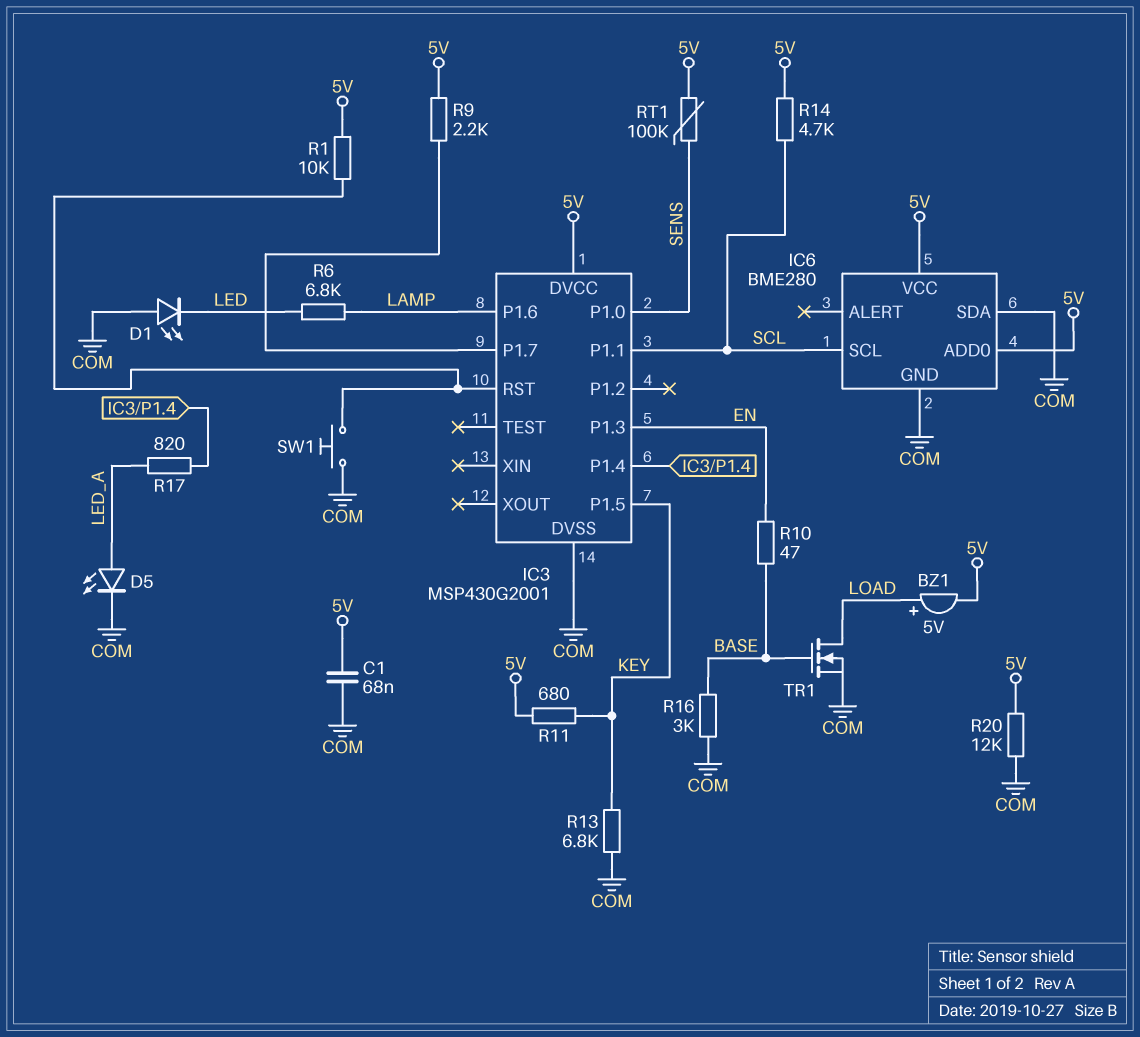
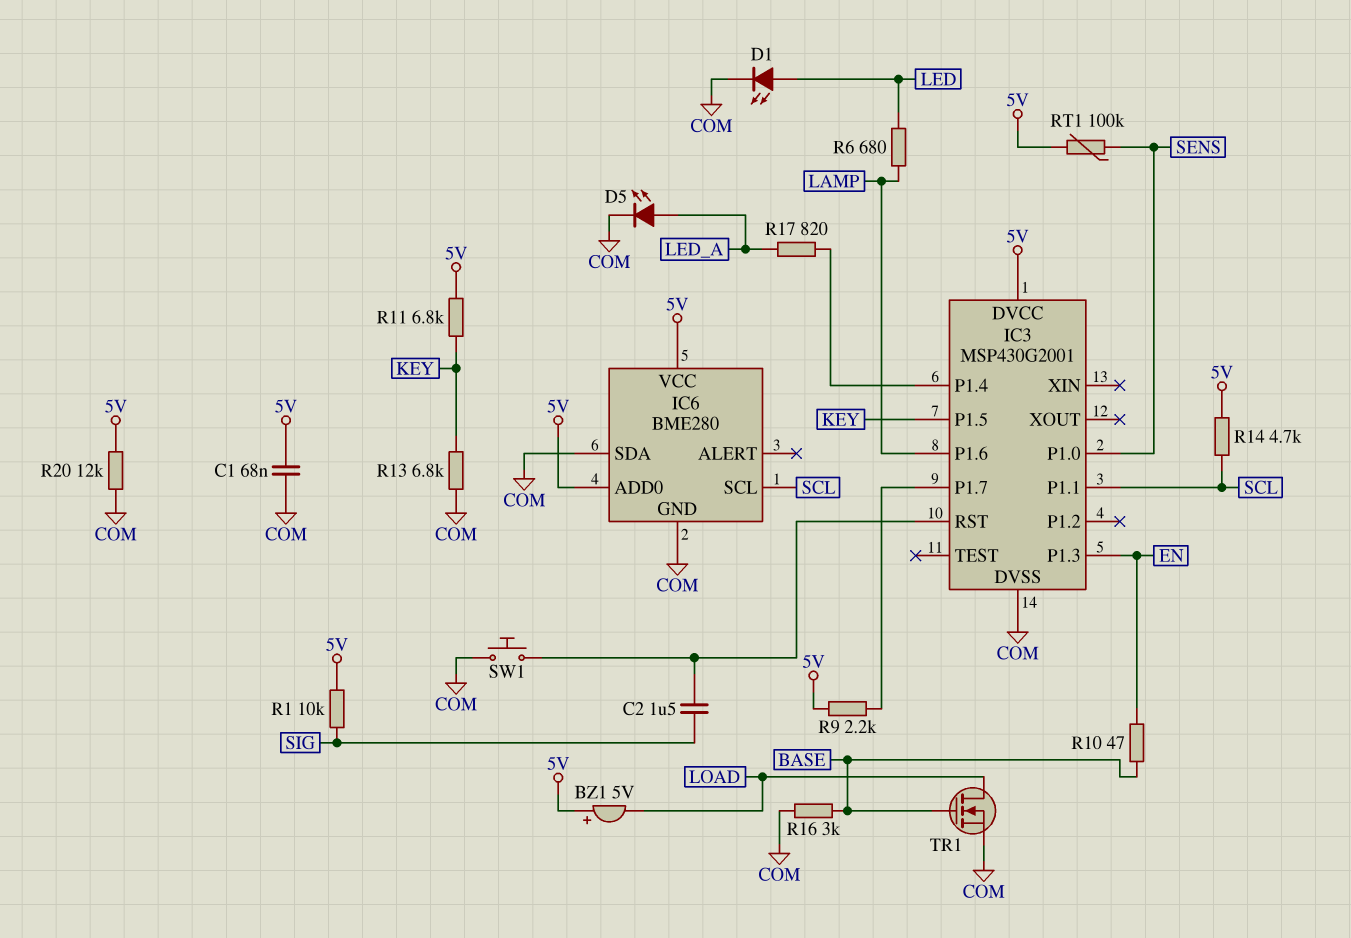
BZ1: buzzer 5V (plus LOAD, minus 5V) -> buzzer 5V (plus 5V, minus LOAD)
C2: none -> 1.5uF (IC3/RST, SIG)
D1: LED (A COM, K LED) -> LED (A LED, K COM)
R1: 10k (5V, IC3/RST) -> 10k (5V, SIG)
R6: 6.8k (LAMP, LED) -> 680 (LAMP, LED)
R11: 680 (5V, KEY) -> 6.8k (5V, KEY)

